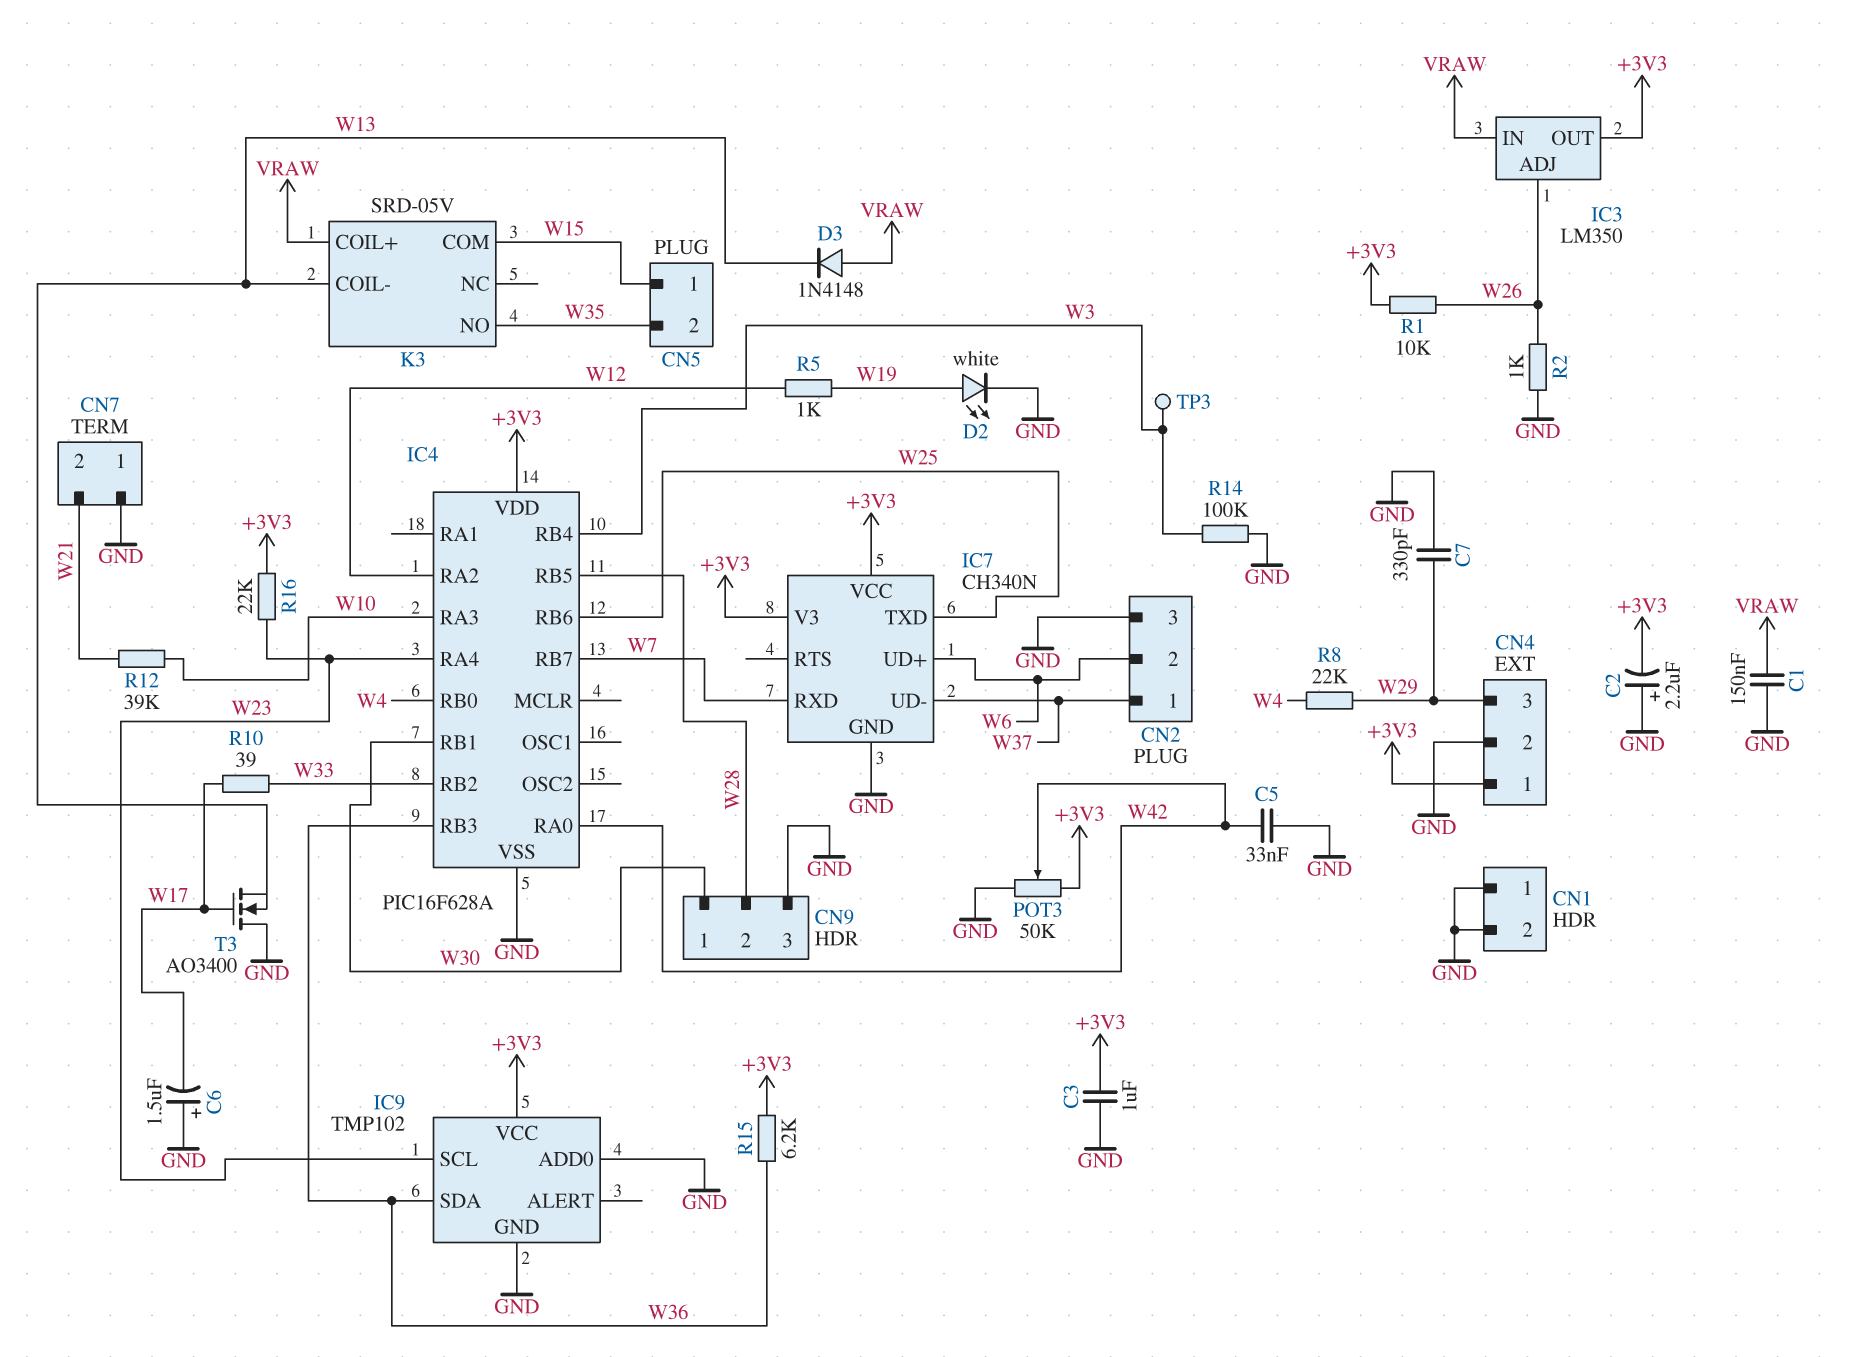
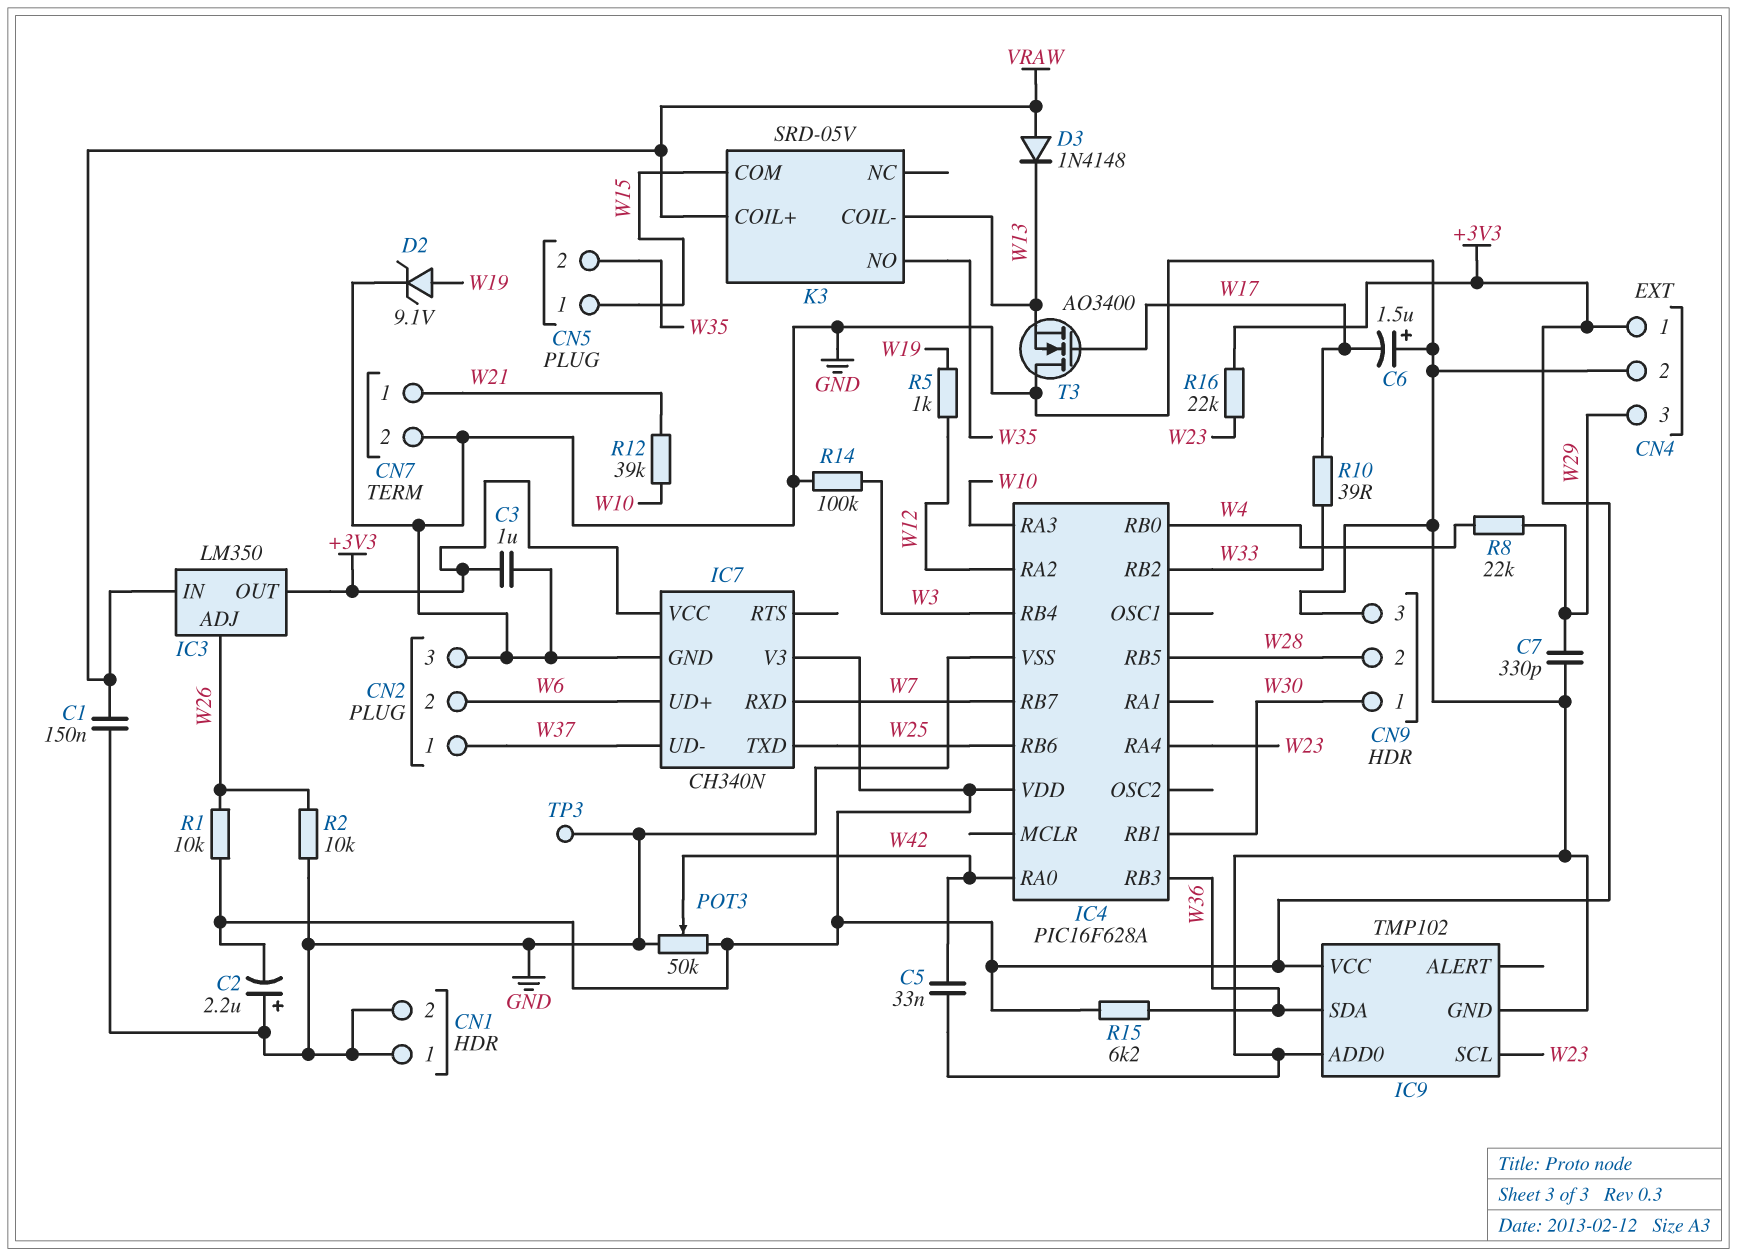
CN7 pin 1: GND -> W21
CN7 pin 2: W21 -> GND
D2: LED white (A W19, K GND) -> zener 9.1V (A W19, K GND)
R2: 1k (GND, W26) -> 10k (GND, W26)
TP3: test point (W3) -> test point (GND)

